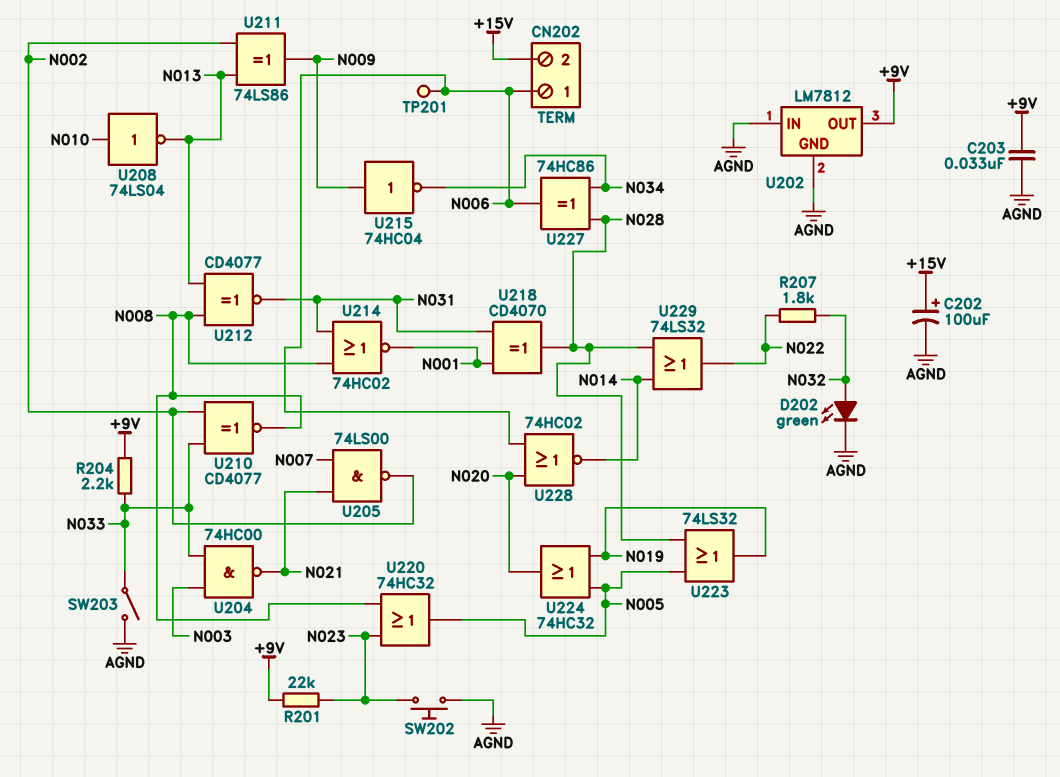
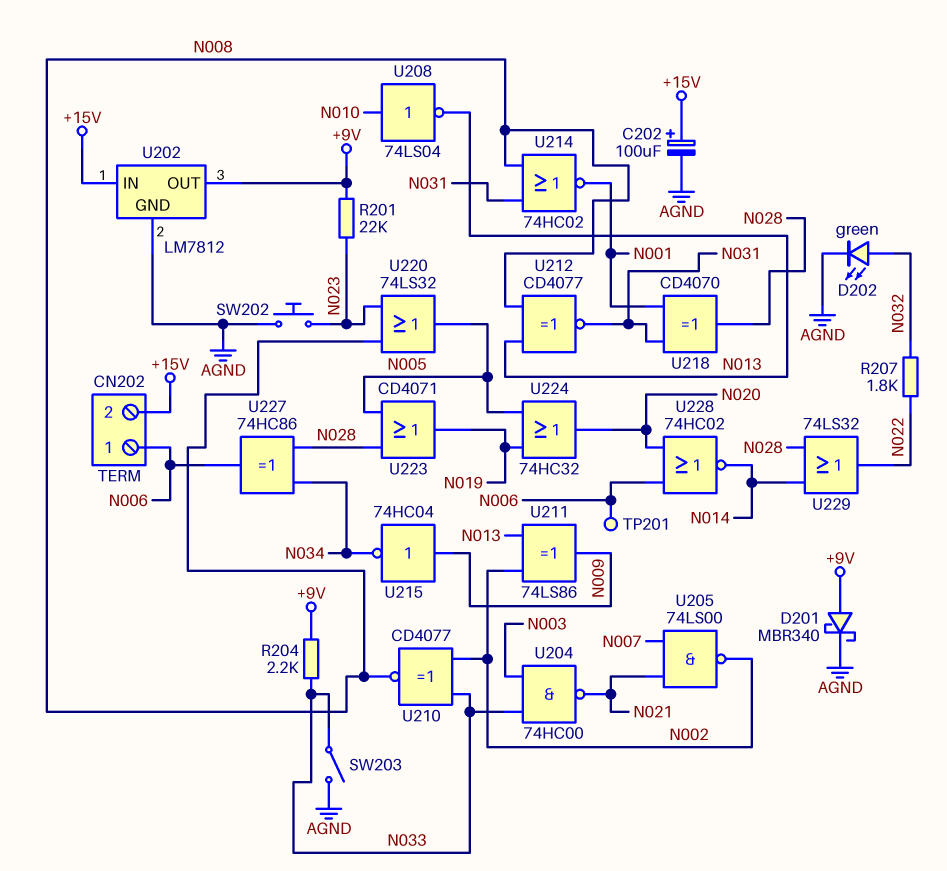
C203: 33nF (+9V, AGND) -> none
D201: none -> schottky MBR340 (A +9V, K AGND)
U202 pin IN: AGND -> +15V
U220: OR 74HC32 (in N008, in N023, out N005) -> OR 74LS32 (in N008, in N023, out N005)
U223: OR 74LS32 (in N005, in N028, out N019) -> OR CD4071 (in N005, in N028, out N019)

